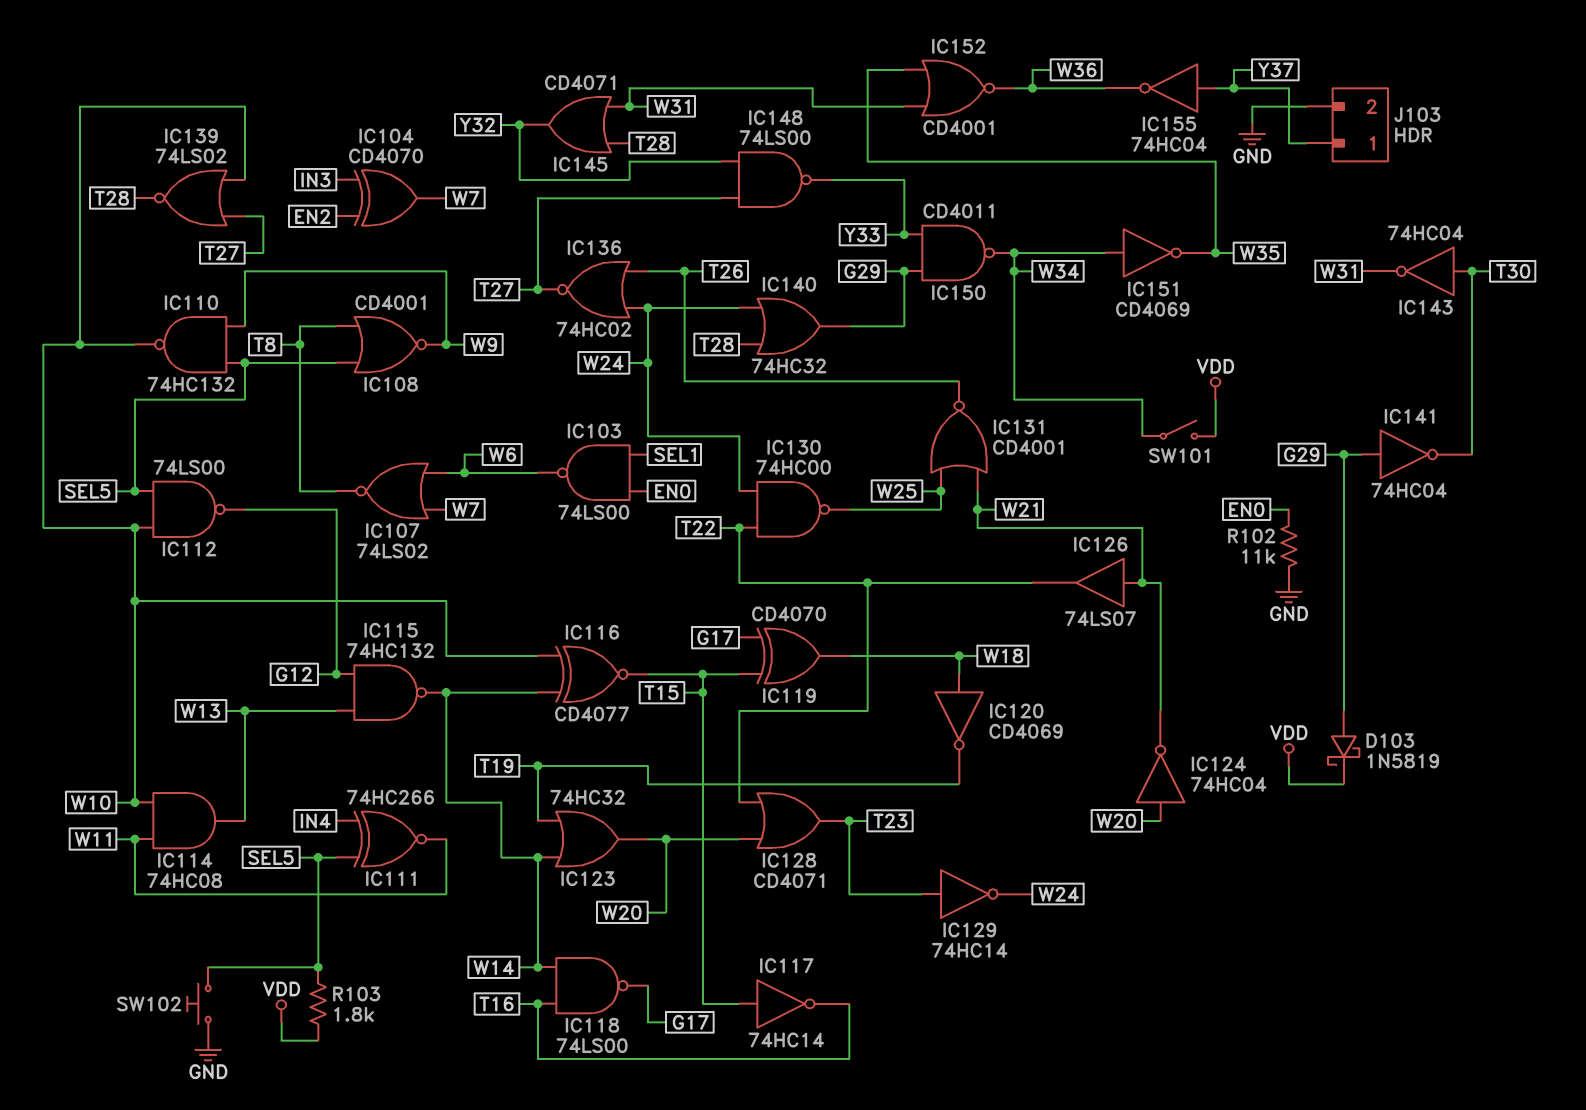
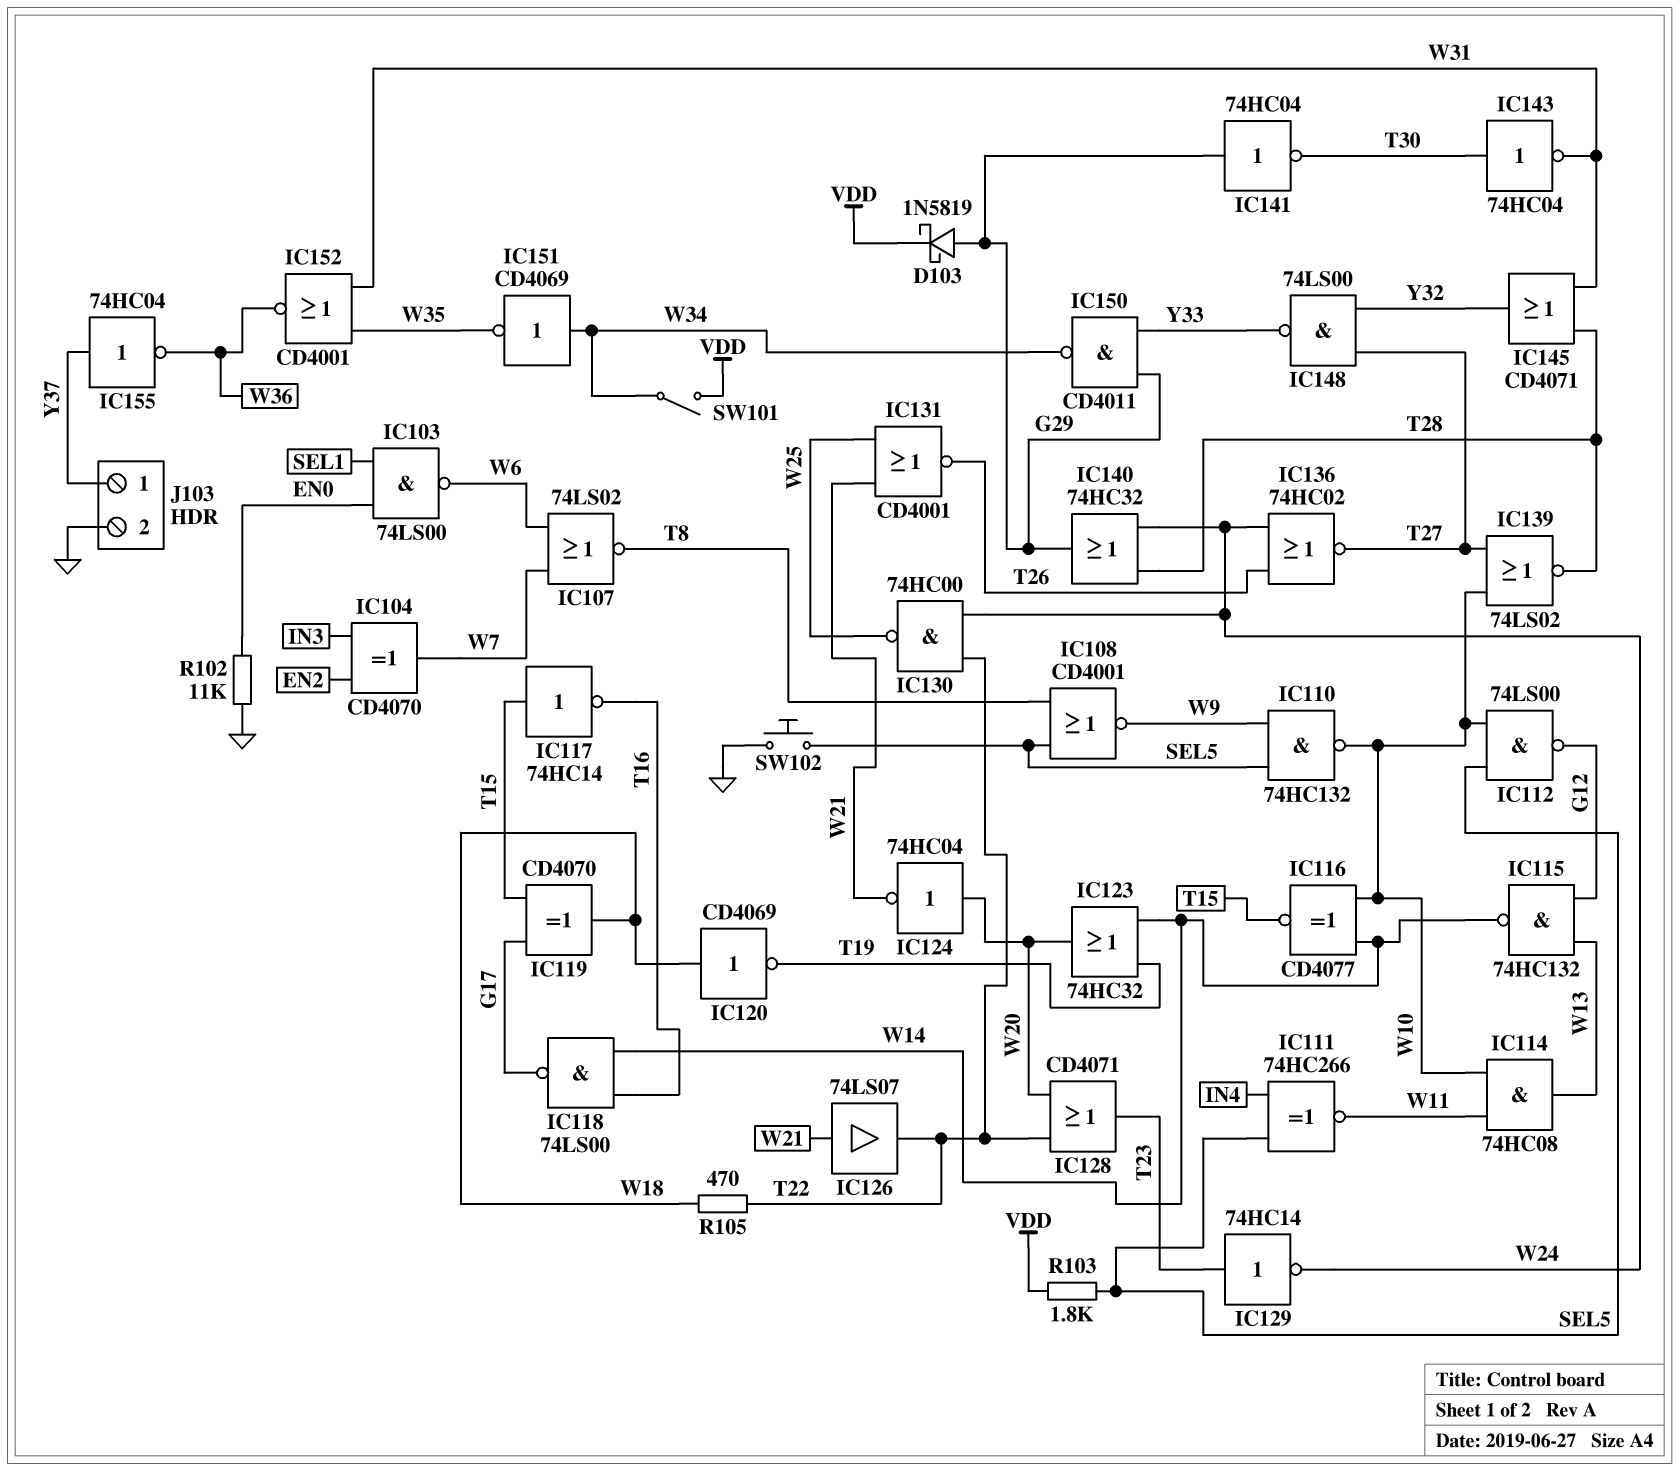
R105: none -> 470 (T22, W18)

